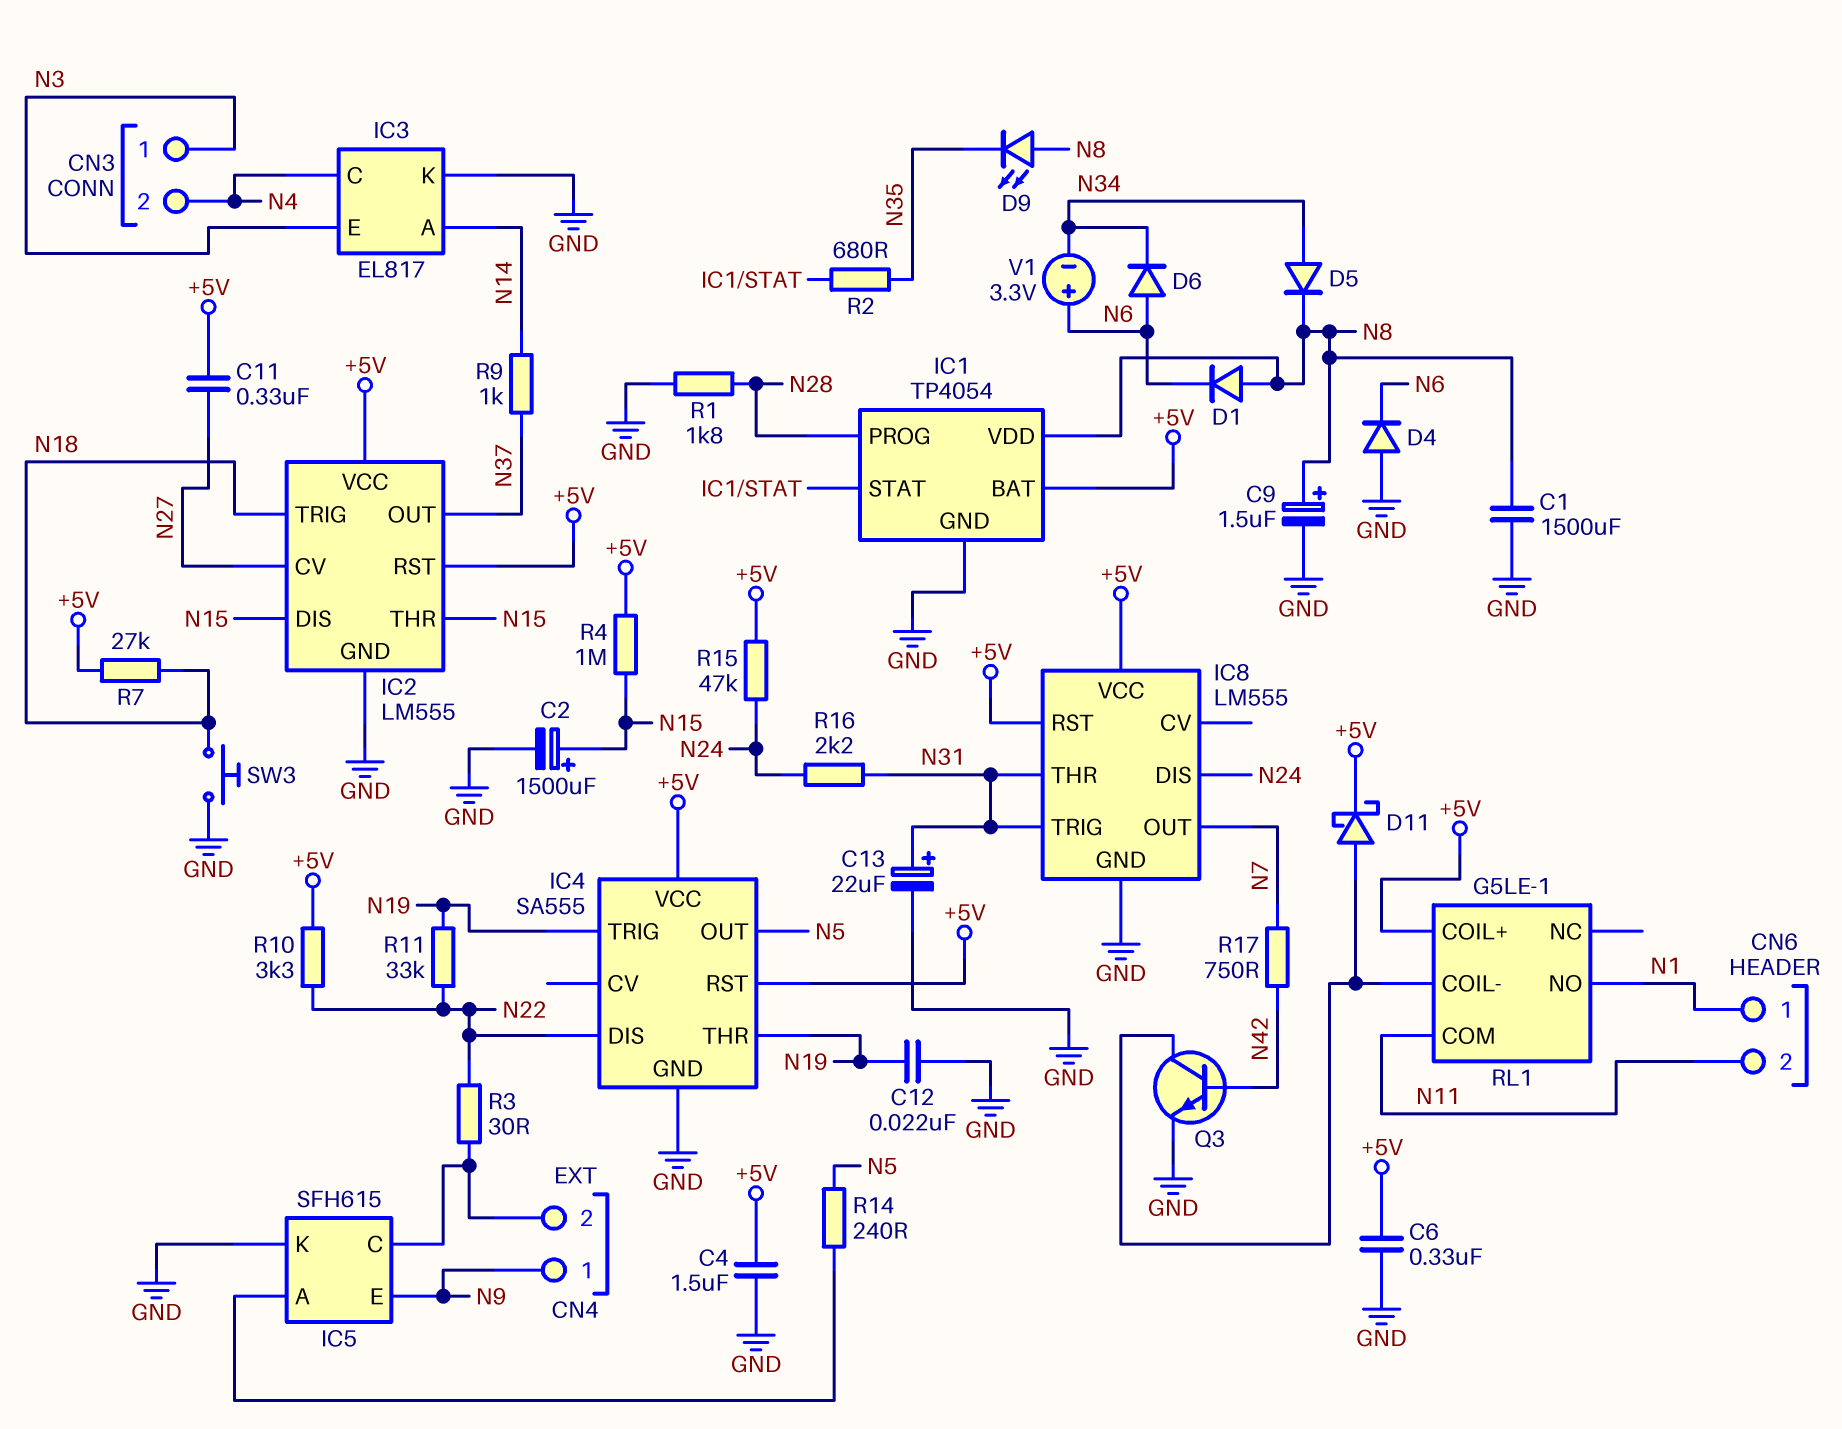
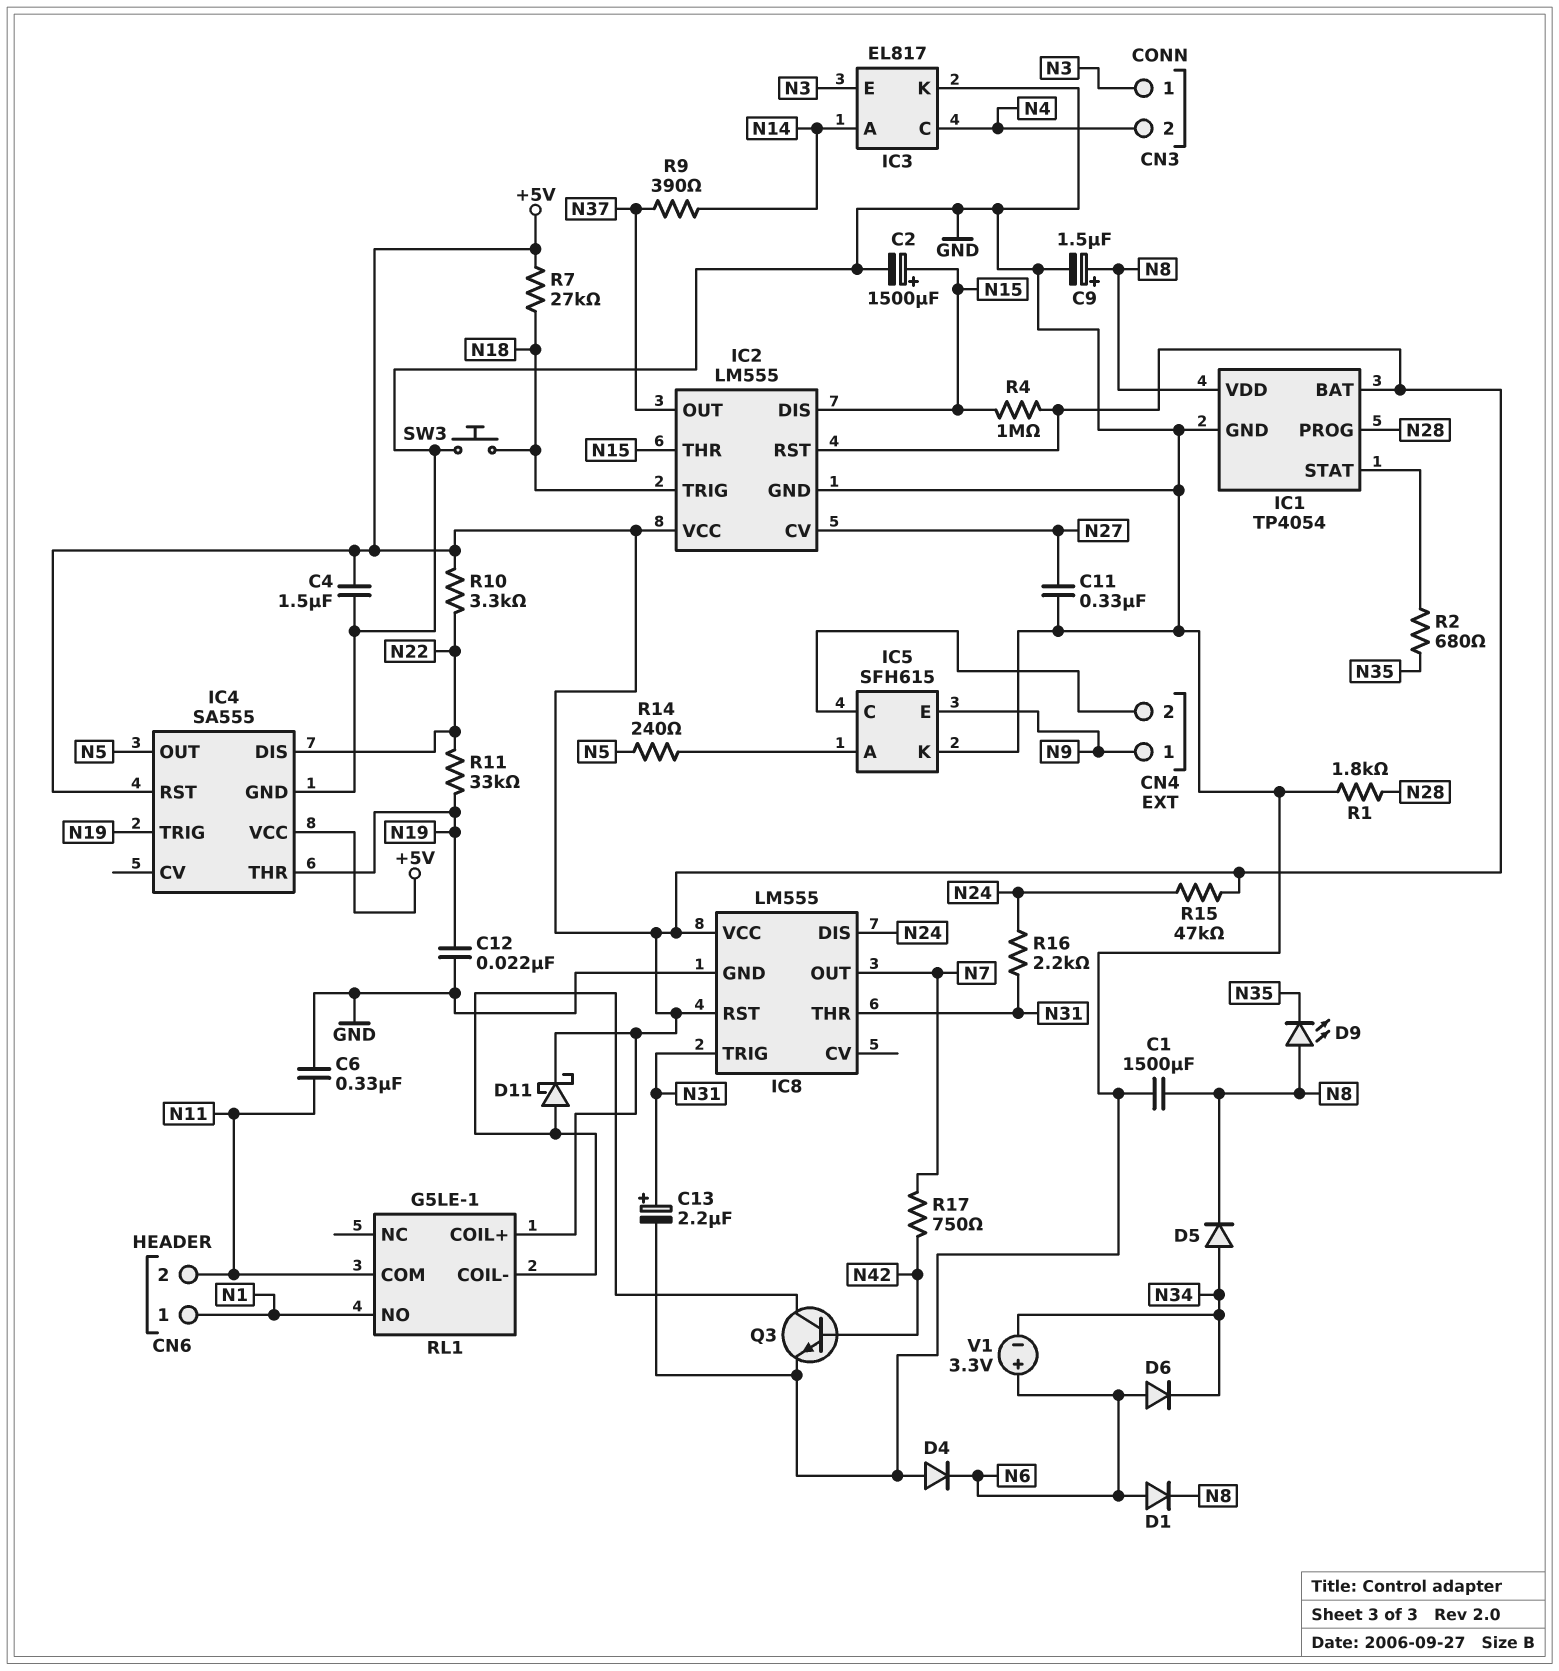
C6: 330nF (+5V, GND) -> 330nF (GND, N11)
C11: 330nF (+5V, N27) -> 330nF (GND, N27)
C13: 22uF (plus N31, minus GND) -> 2.2uF (plus N31, minus GND)
D1: diode (A N8, K N6) -> diode (A N6, K N8)
R3: 30 (CN4/2, N22) -> none
R9: 1k (N14, N37) -> 390 (N14, N37)

